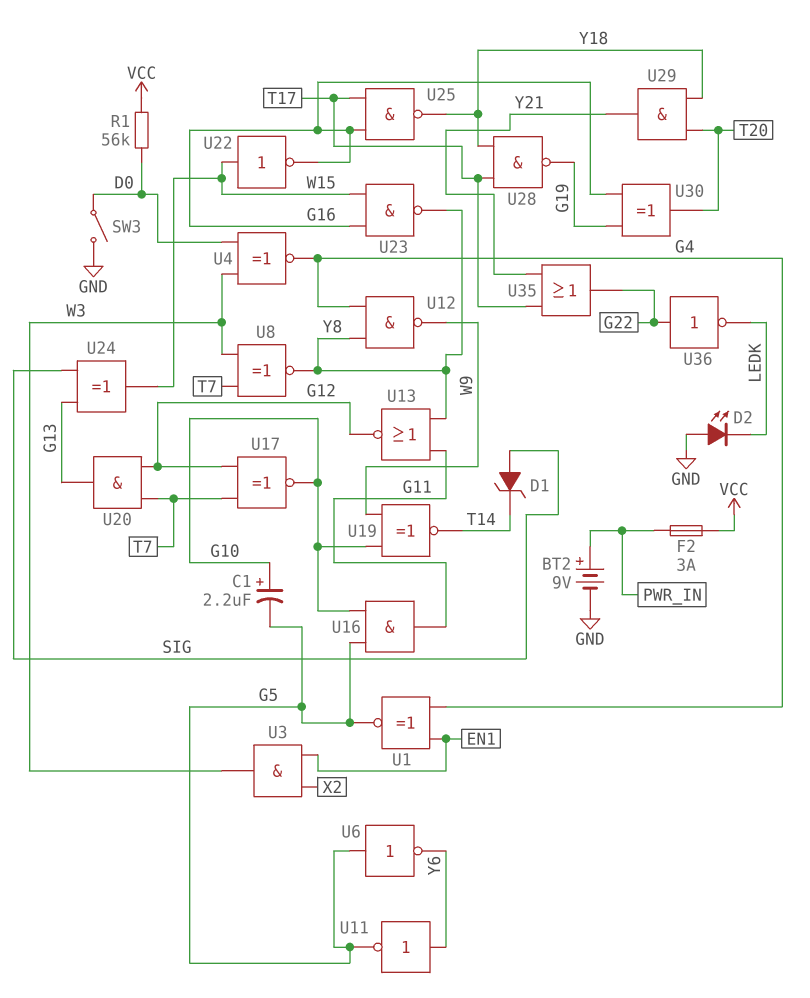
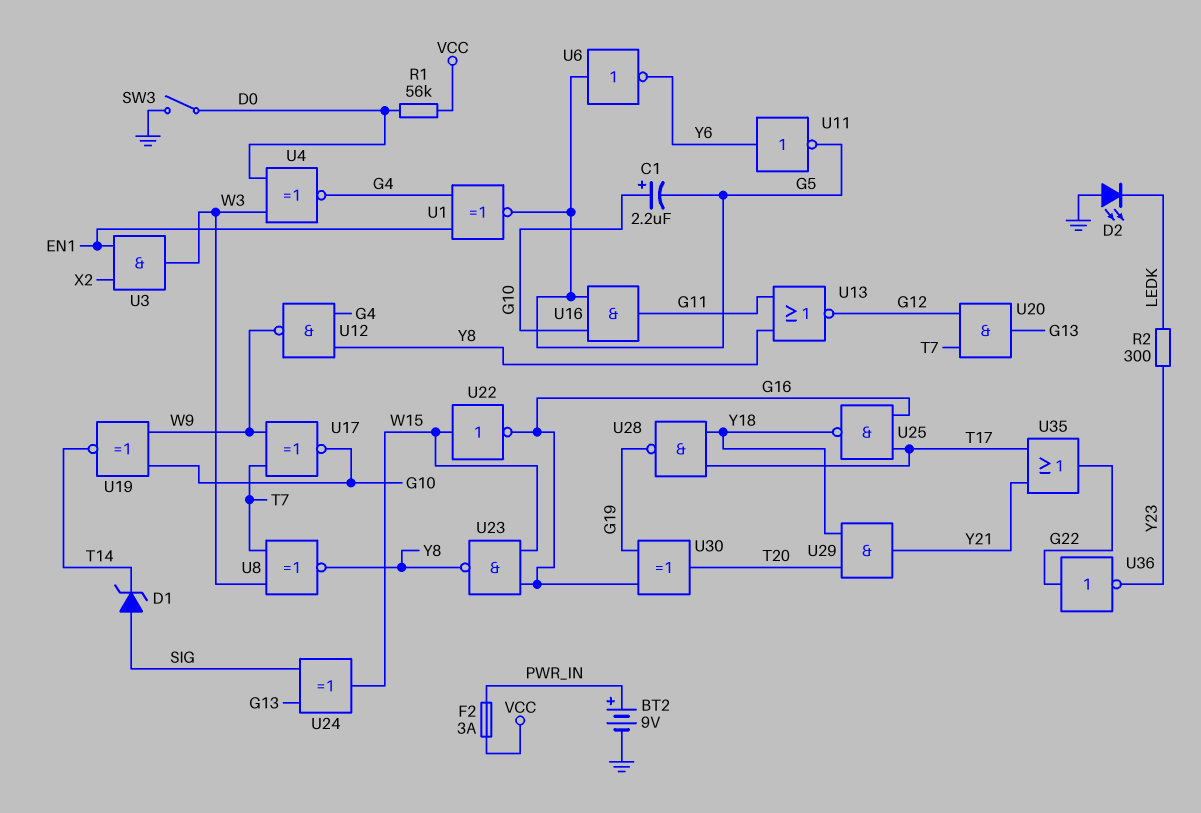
R2: none -> 300 (LEDK, Y23)
U17: XNOR (in G12, in T7, out G10) -> XNOR (in T7, in W9, out G10)
U36: NOT (in G22, out LEDK) -> NOT (in G22, out Y23)

